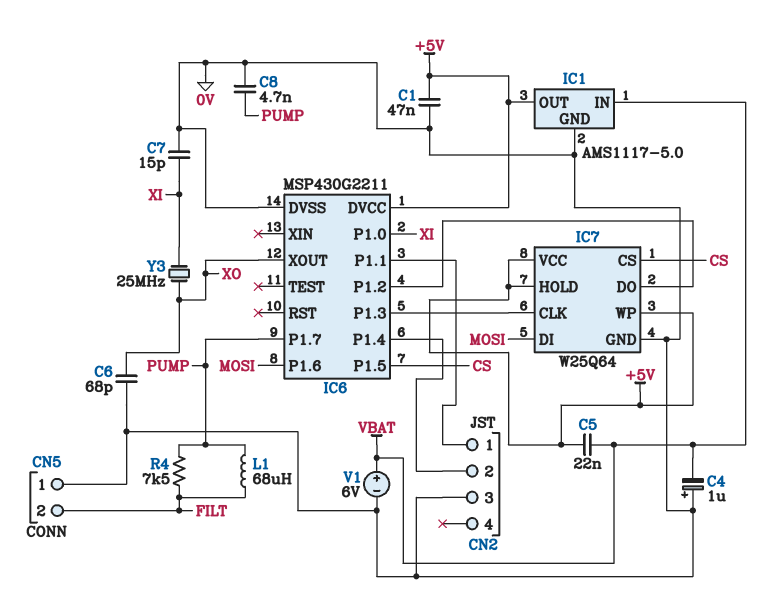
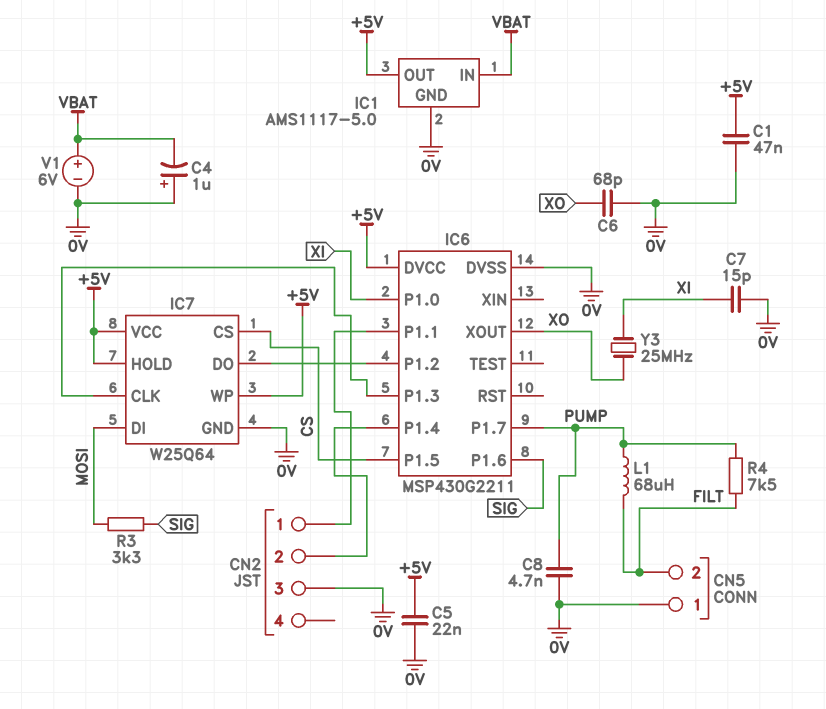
C5: 22nF (+5V, VBAT) -> 22nF (+5V, 0V)
IC6 pin P1.6: MOSI -> SIG
R3: none -> 3.3k (MOSI, SIG)

